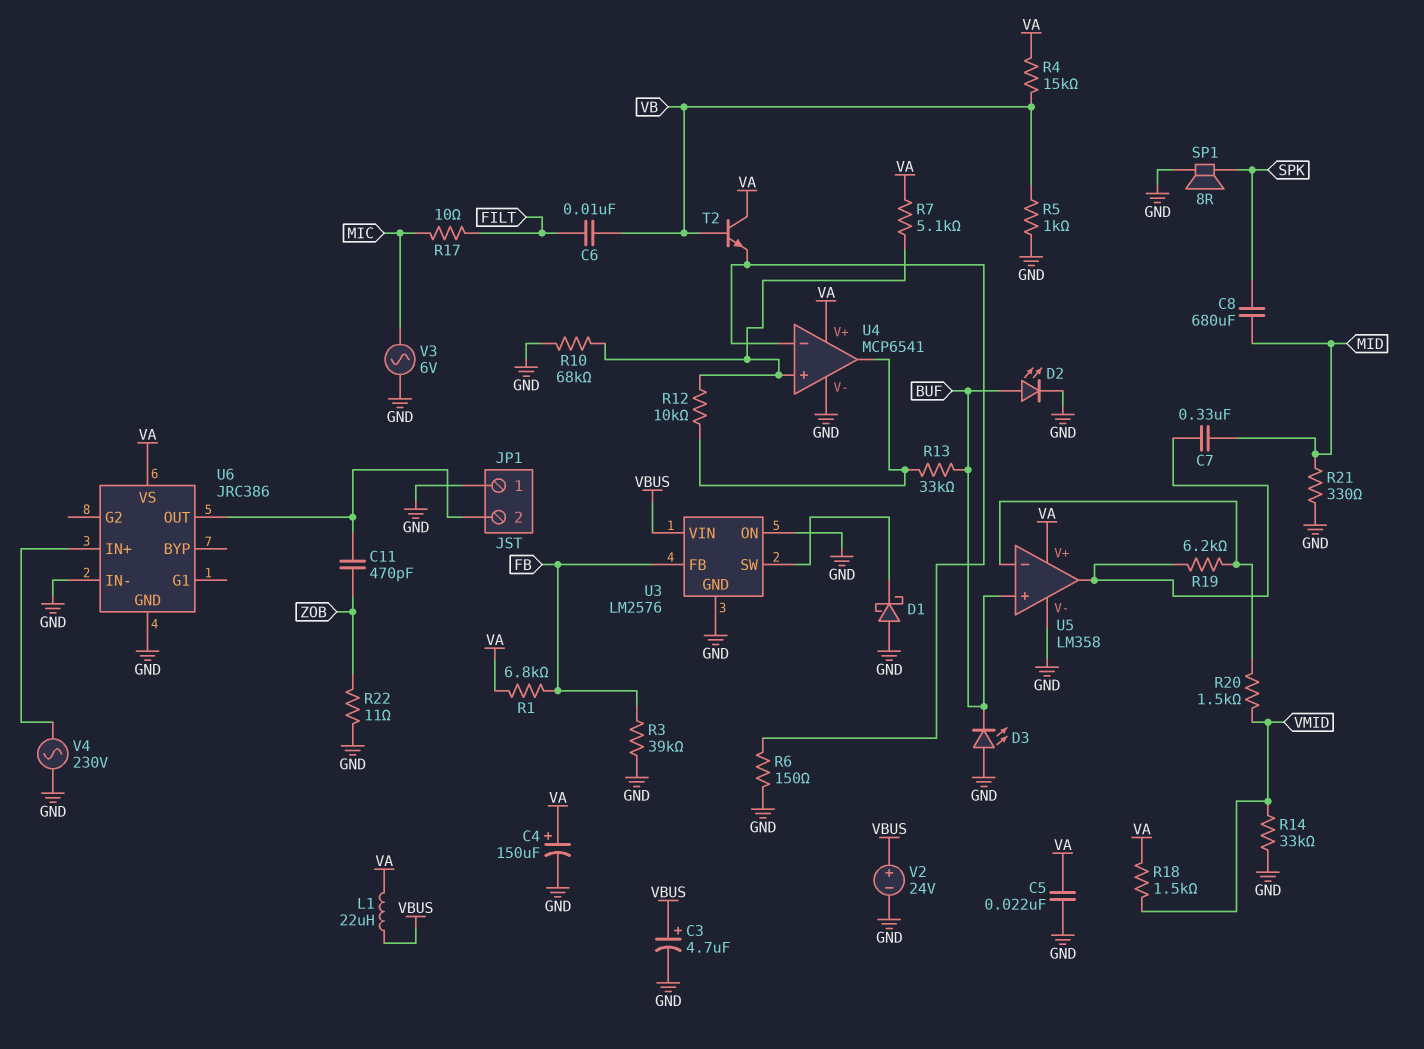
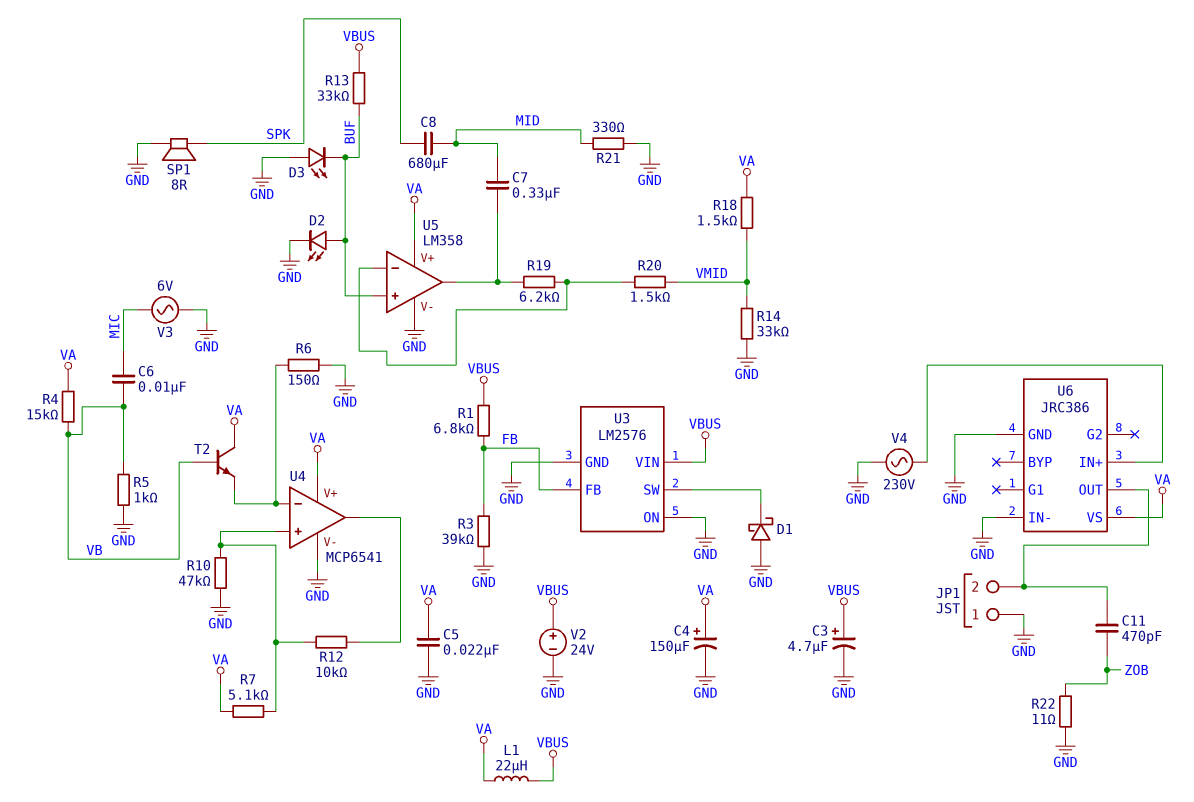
C6: 10nF (FILT, VB) -> 10nF (MIC, VB)
R1: 6.8k (FB, VA) -> 6.8k (FB, VBUS)
R10: 68k (GND, U4/in+) -> 47k (GND, U4/in+)
R13: 33k (BUF, U4/out) -> 33k (BUF, VBUS)
R17: 10 (FILT, MIC) -> none

